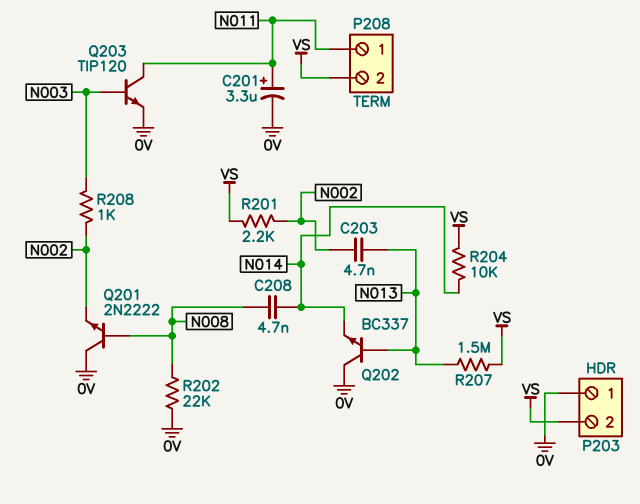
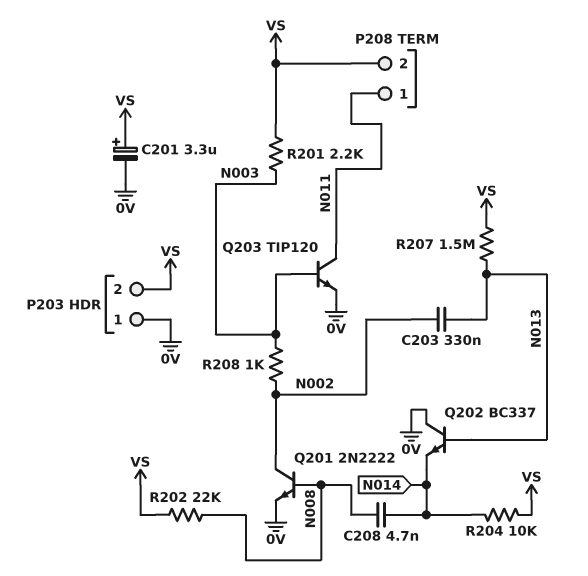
C201: 3.3uF (plus N011, minus 0V) -> 3.3uF (plus VS, minus 0V)
C203: 4.7nF (N002, N013) -> 330nF (N002, N013)
Q201: NPN 2N2222 (B N008, C 0V, E N002) -> NPN 2N2222 (B N008, C N002, E 0V)
R201: 2.2k (N002, VS) -> 2.2k (N003, VS)
R202: 22k (0V, N008) -> 22k (N008, VS)

